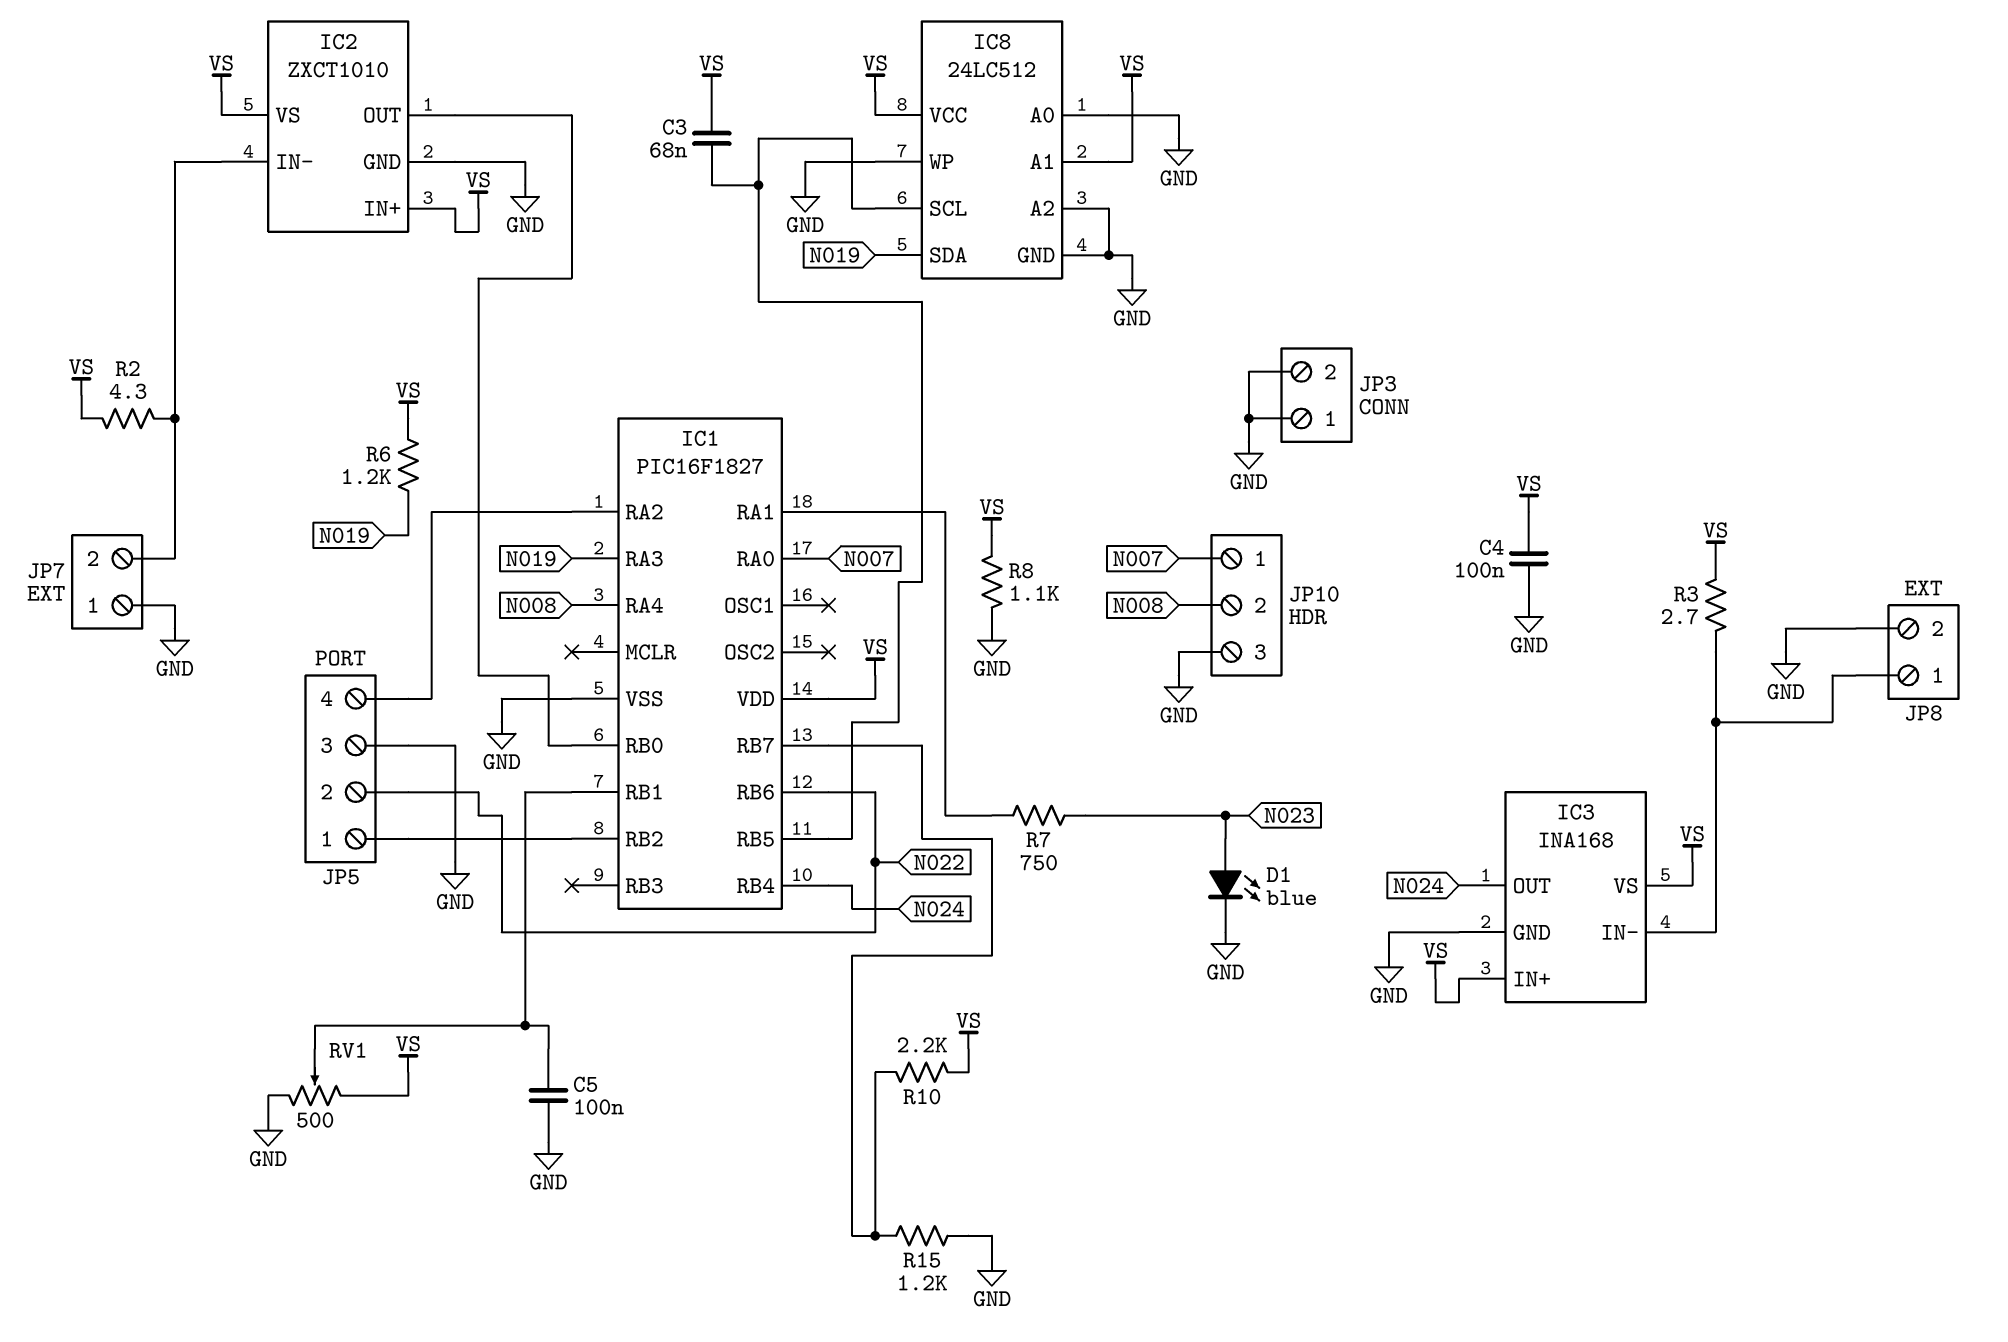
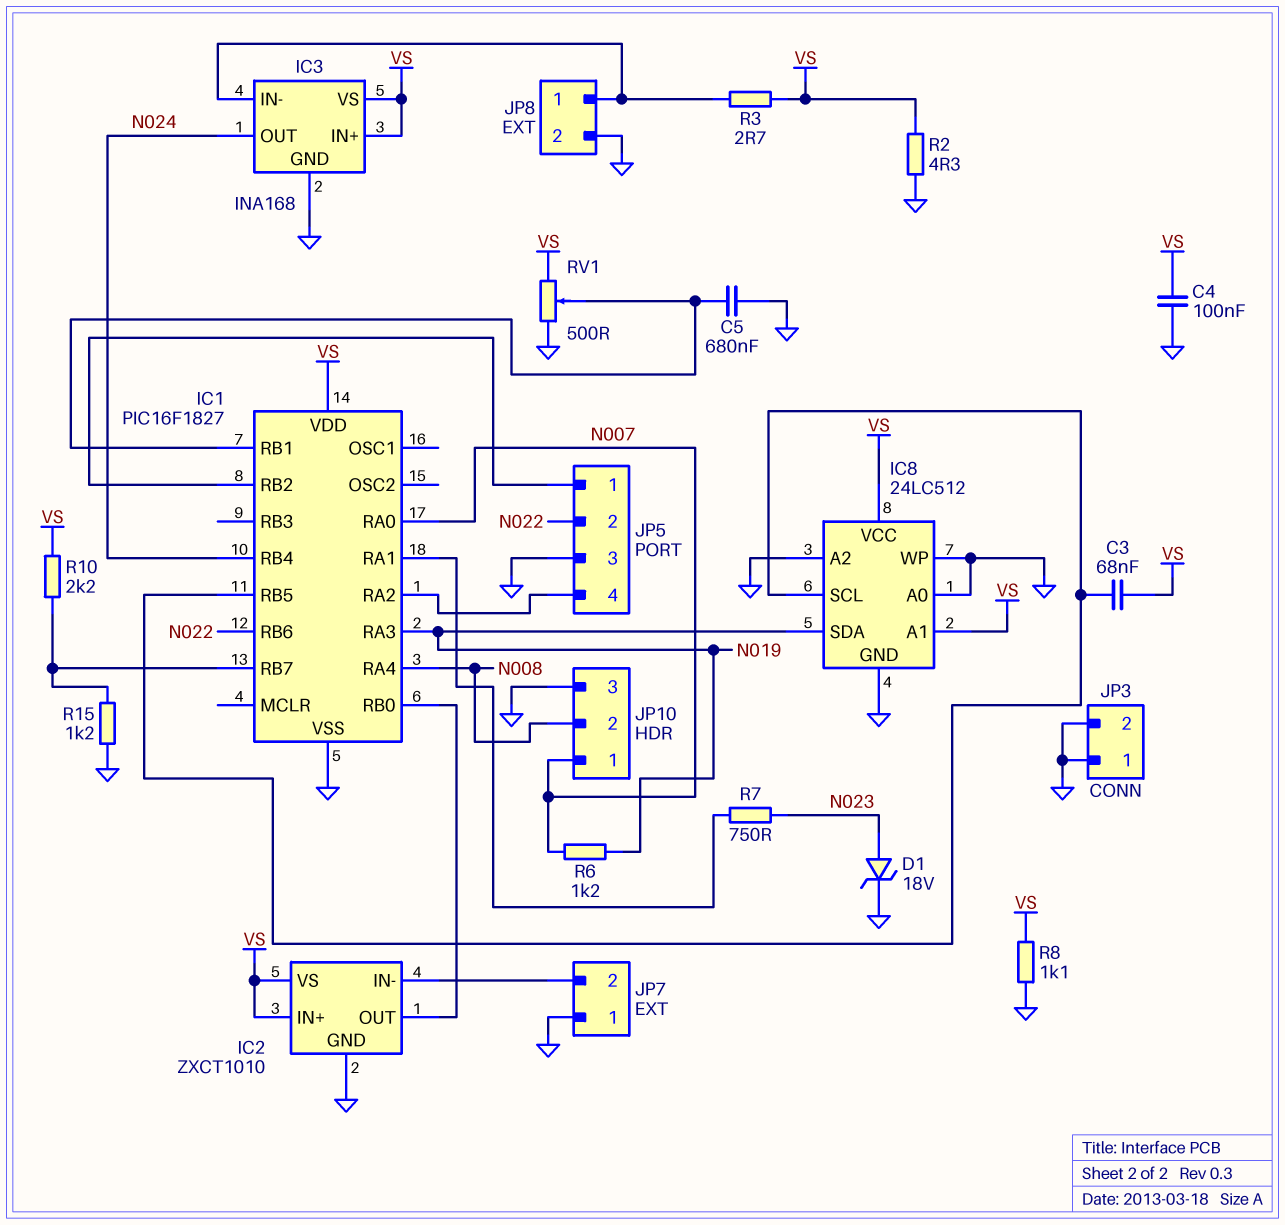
C5: 100nF (GND, IC1/RB1) -> 680nF (GND, IC1/RB1)
D1: LED blue (A N023, K GND) -> zener 18V (A N023, K GND)
R2: 4.3 (IC2/IN-, VS) -> 4.3 (GND, VS)
R6: 1.2k (N019, VS) -> 1.2k (N007, N019)

